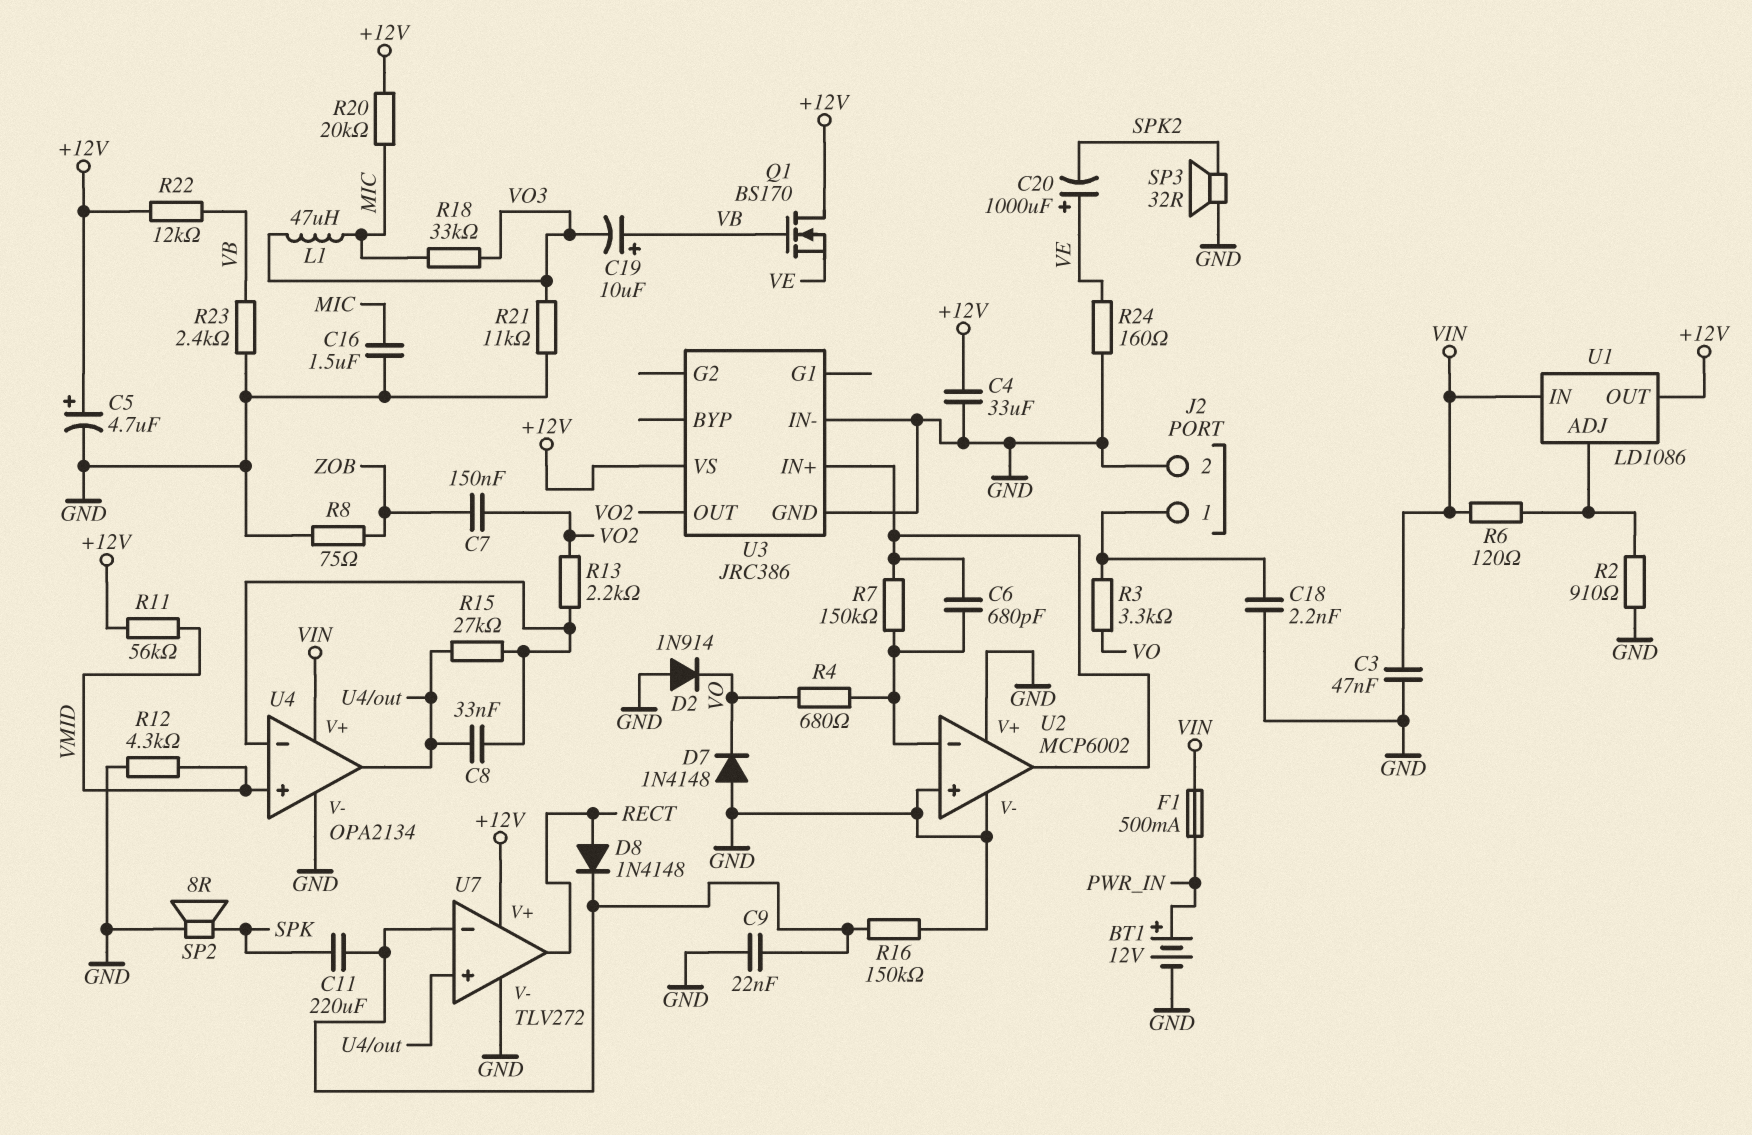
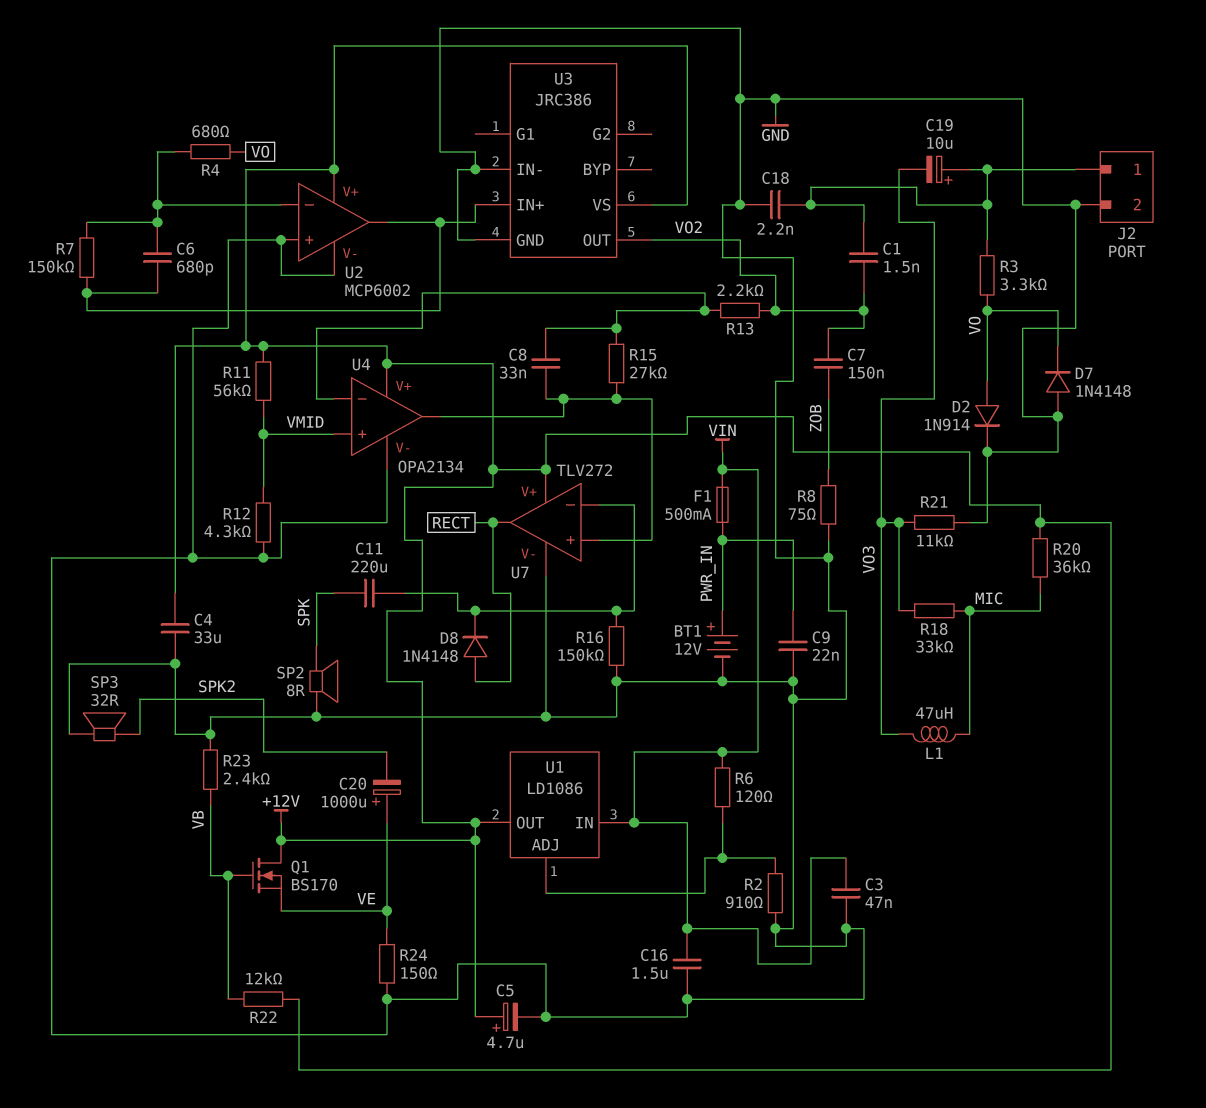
C1: none -> 1.5nF (J2/1, VO2)
C9: 22nF (GND, U7/in-) -> 22nF (GND, PWR_IN)
C16: 1.5uF (GND, MIC) -> 1.5uF (GND, VIN)
C19: 10uF (plus VB, minus VO3) -> 10uF (plus J2/1, minus VO3)
D2: diode 1N914 (A GND, K VO) -> diode 1N914 (A VO, K GND)
R20: 20k (+12V, MIC) -> 36k (+12V, MIC)
R24: 160 (GND, VE) -> 150 (GND, VE)
U2 pin V+: GND -> +12V
U4 pin V+: VIN -> +12V

